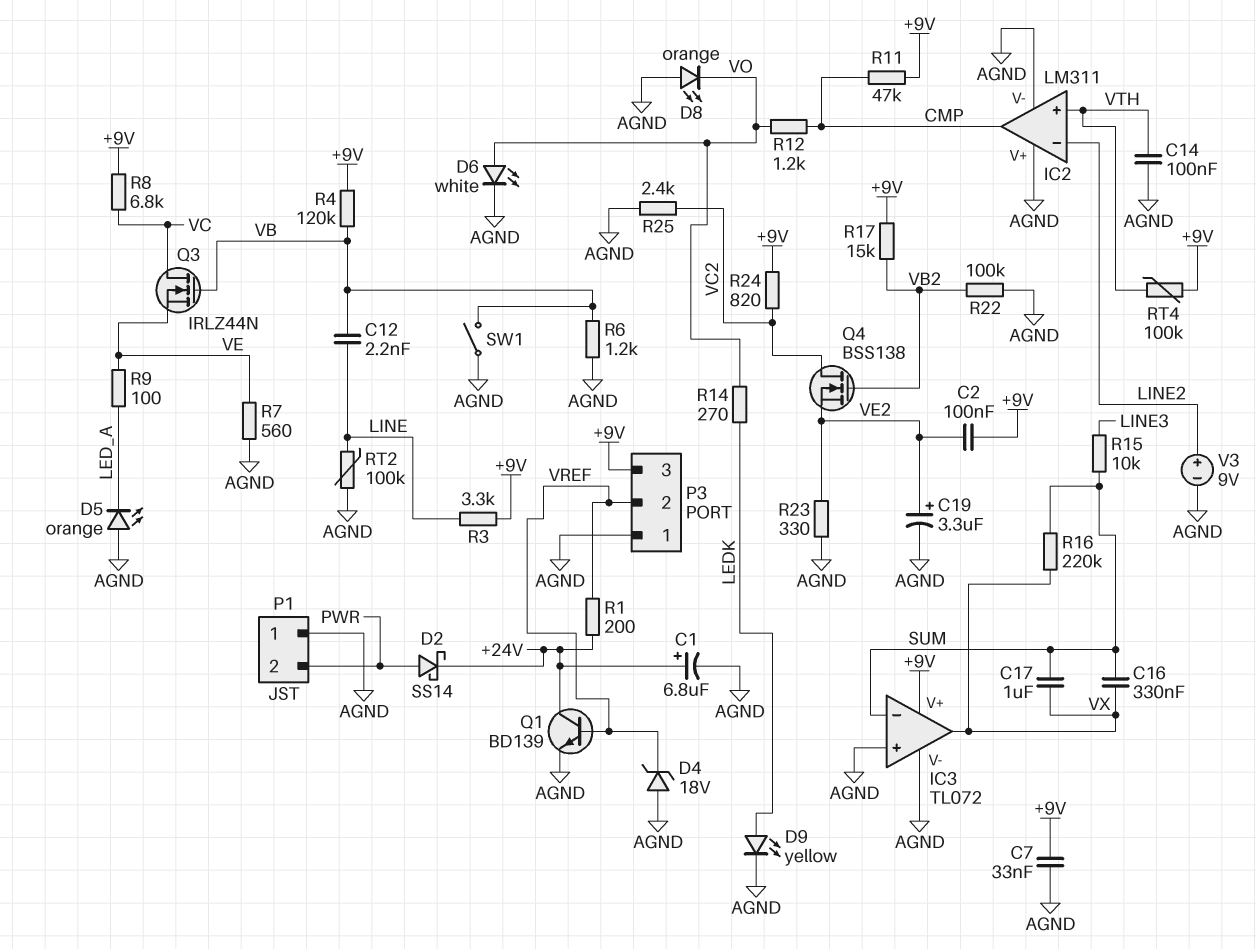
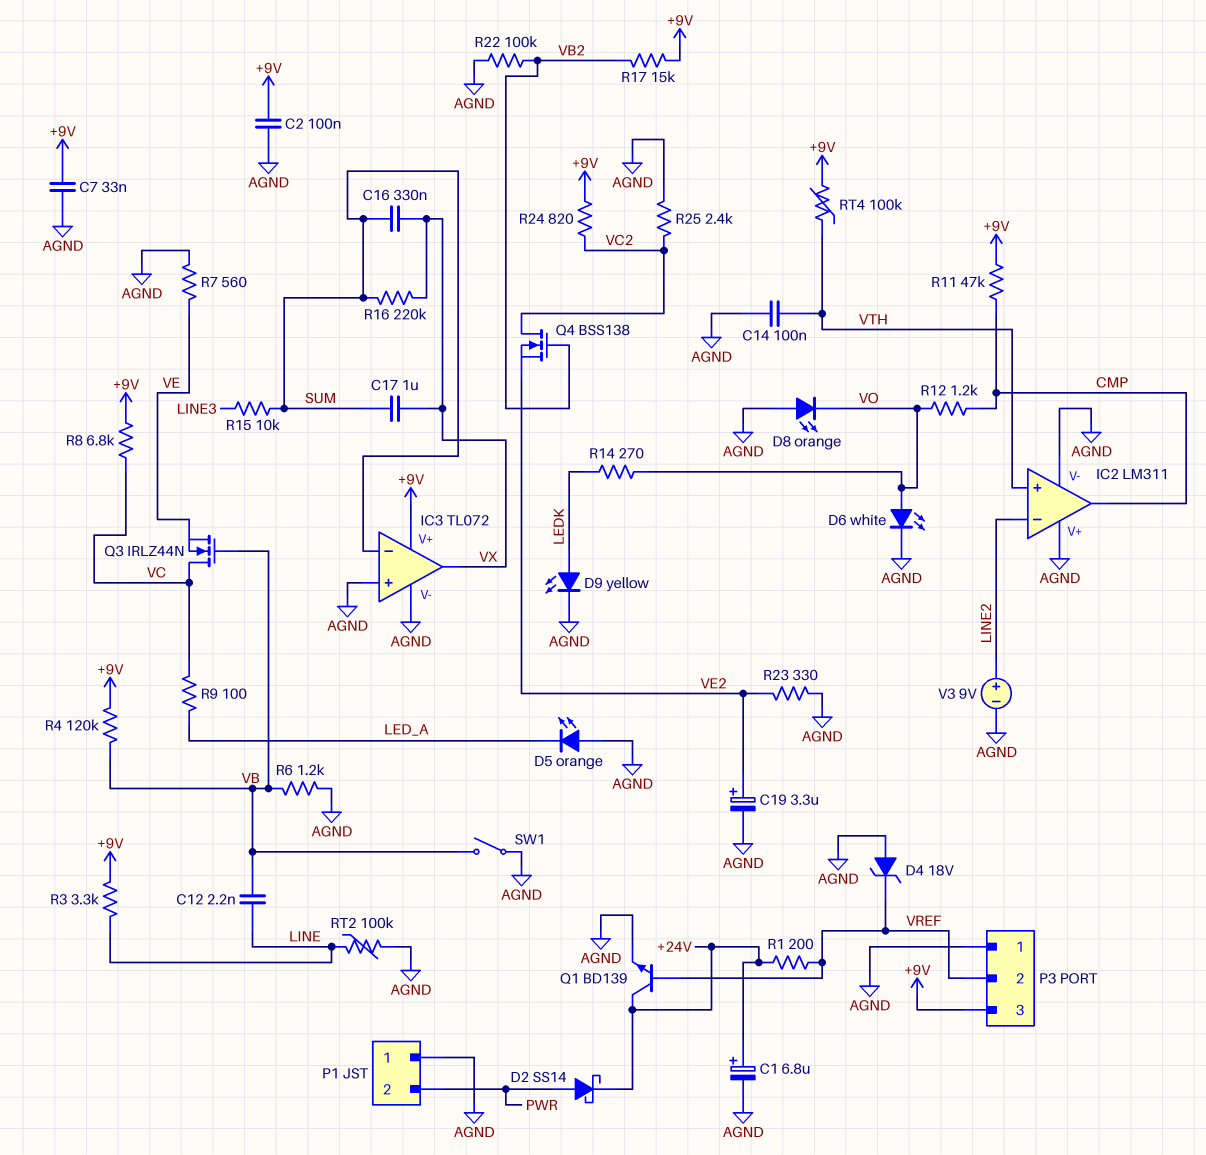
C2: 100nF (+9V, VE2) -> 100nF (+9V, AGND)
R9: 100 (LED_A, VE) -> 100 (LED_A, VC)

